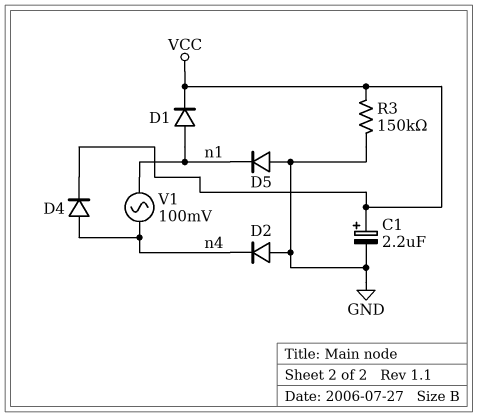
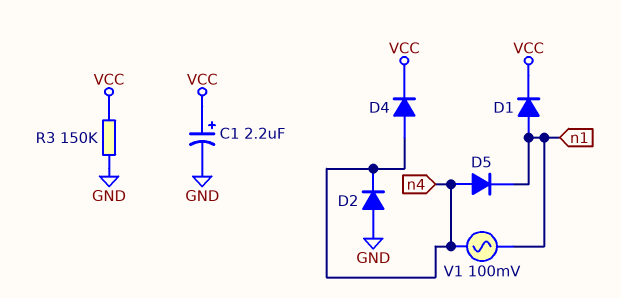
D5: diode (A GND, K n1) -> diode (A n4, K n1)

